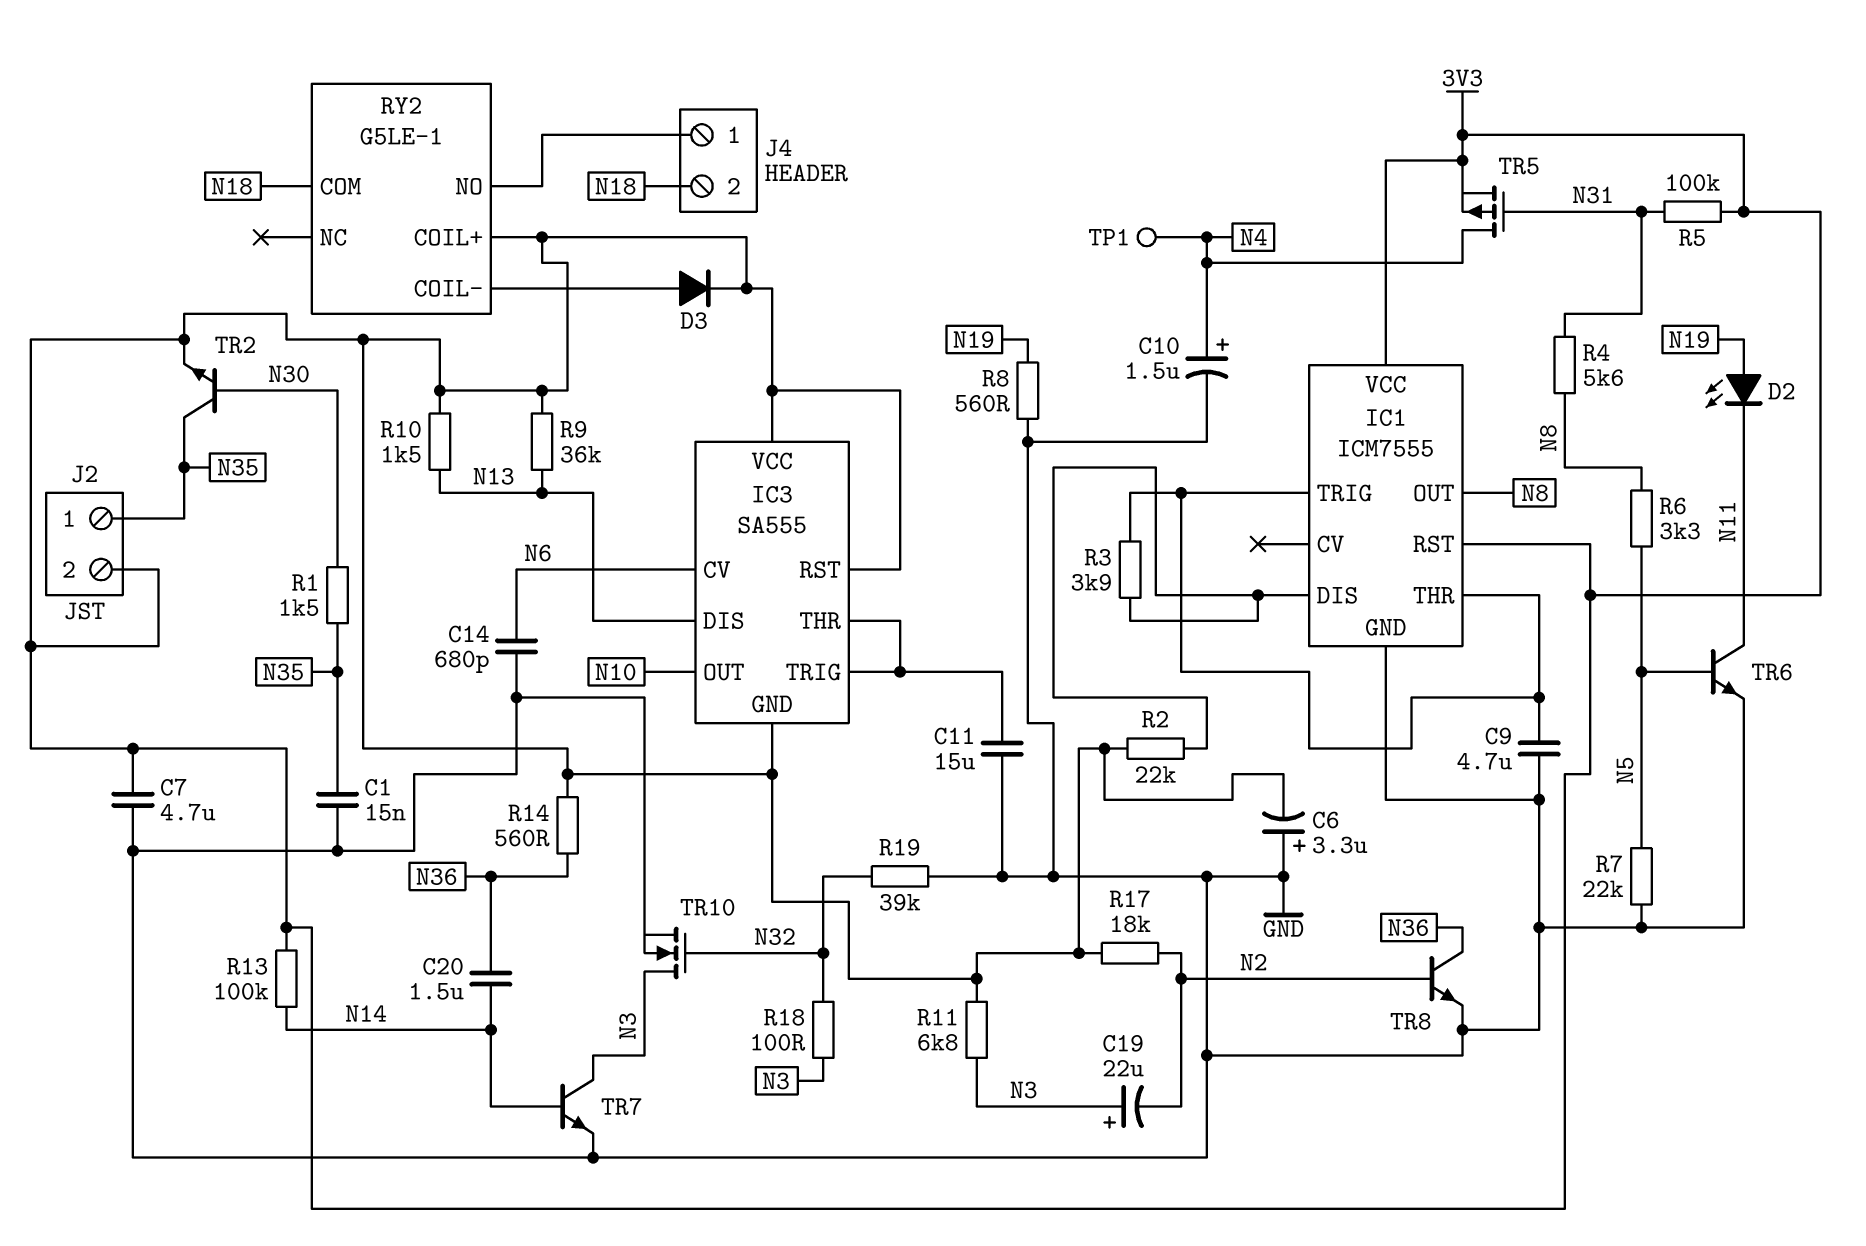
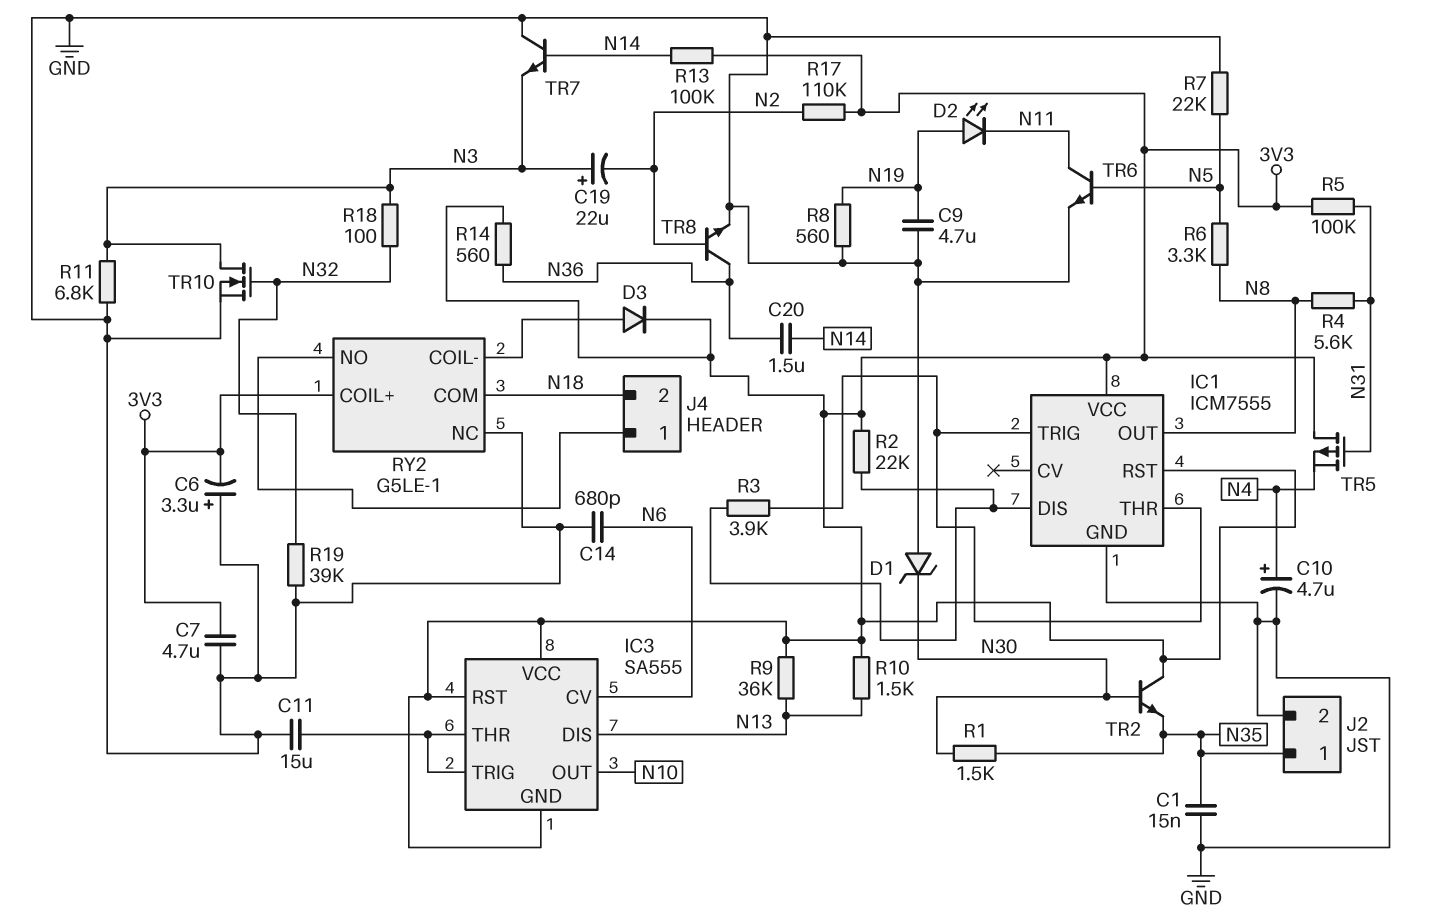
C9: 4.7uF (GND, IC1/THR) -> 4.7uF (GND, N19)
C10: 1.5uF (plus N4, minus GND) -> 4.7uF (plus N4, minus GND)
D1: none -> zener (A GND, K N30)
J2 pin 2: 3V3 -> GND
R11: 6.8k (3V3, N3) -> 6.8k (GND, N3)
R17: 18k (3V3, N2) -> 110k (3V3, N2)
RY2 pin NC: none -> GND
TP1: test point (N4) -> none
TR2: NPN (B N30, C N35, E 3V3) -> NPN (B N30, C 3V3, E N35)
TR5: PMOS (G N31, D N4, S 3V3) -> PMOS (G N31, D 3V3, S N4)
TR7: NPN (B N14, C N3, E GND) -> NPN (B N14, C GND, E N3)

